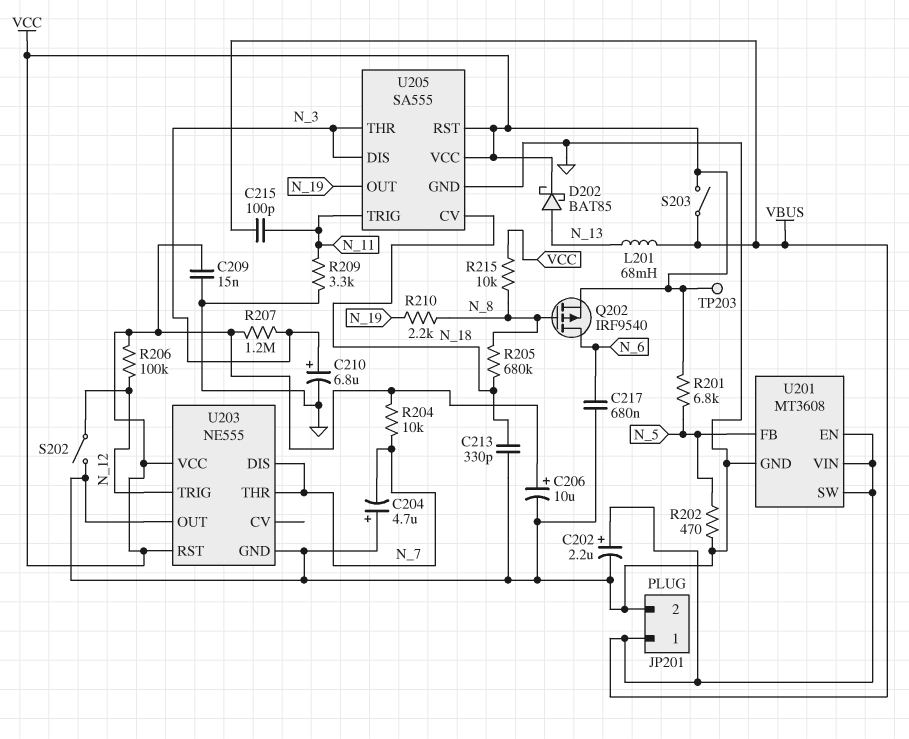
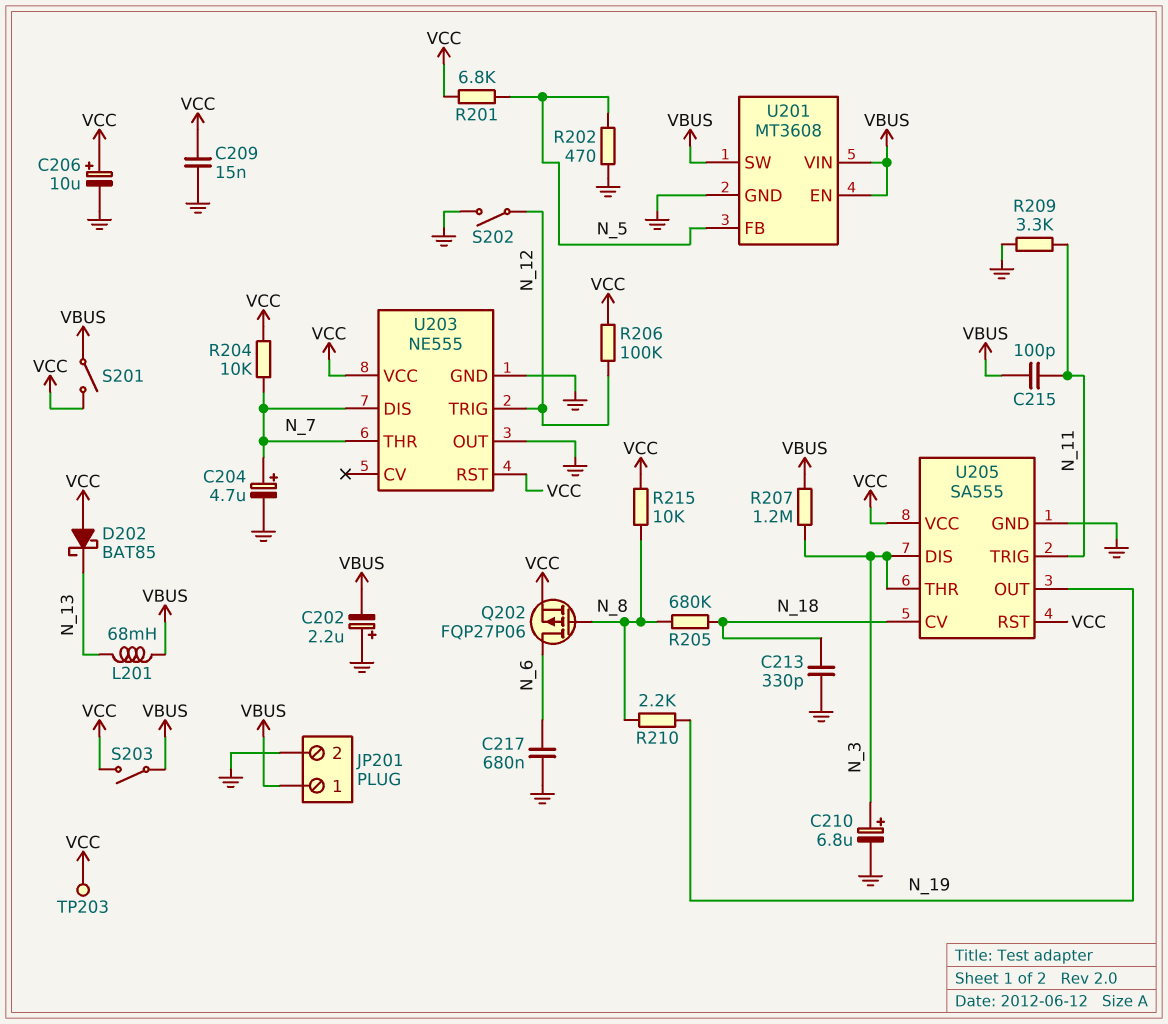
C202: 2.2uF (plus VBUS, minus GND) -> 2.2uF (plus GND, minus VBUS)
C204: 4.7uF (plus GND, minus N_7) -> 4.7uF (plus N_7, minus GND)
D202: schottky BAT85 (A N_13, K VCC) -> schottky BAT85 (A VCC, K N_13)
Q202: PMOS IRF9540 (G N_8, D N_6, S VCC) -> PMOS FQP27P06 (G N_8, D N_6, S VCC)
R207: 1.2M (N_3, VCC) -> 1.2M (N_3, VBUS)
S201: none -> switch (VBUS, VCC)

